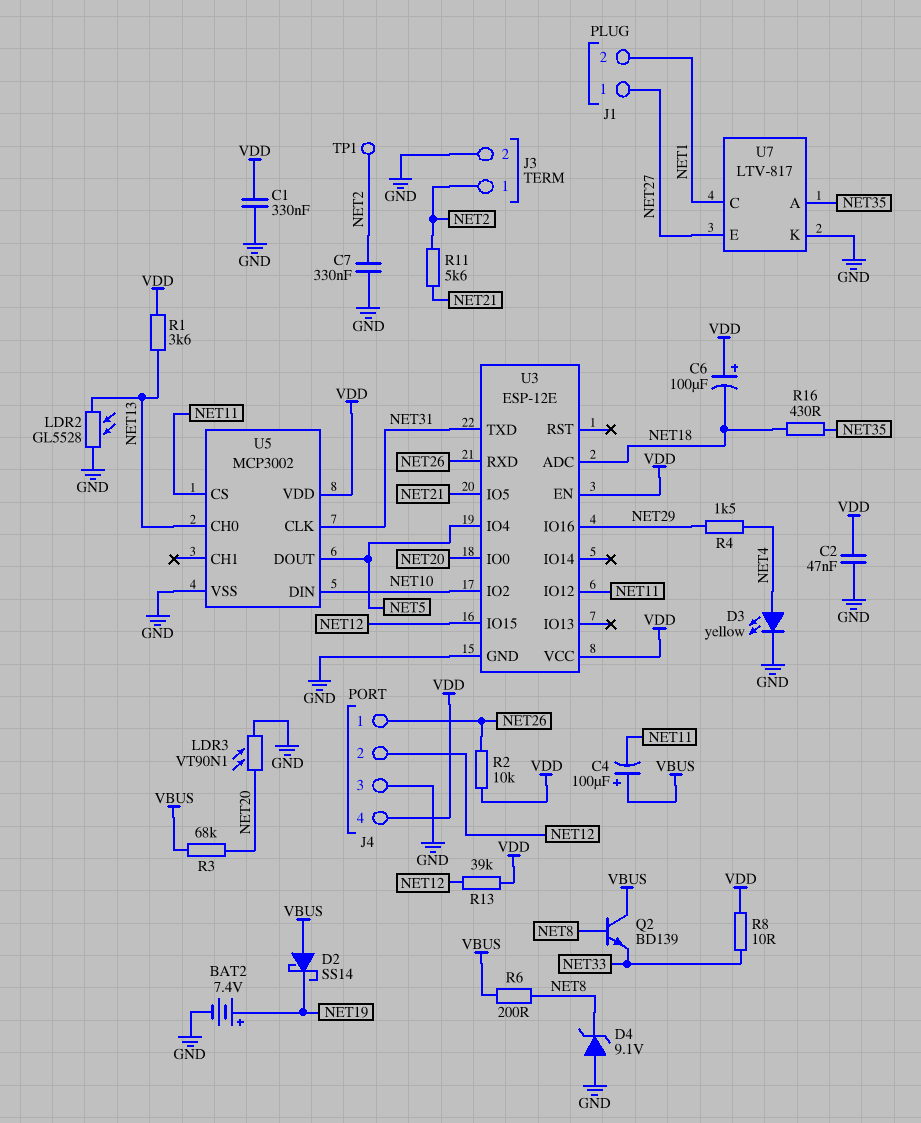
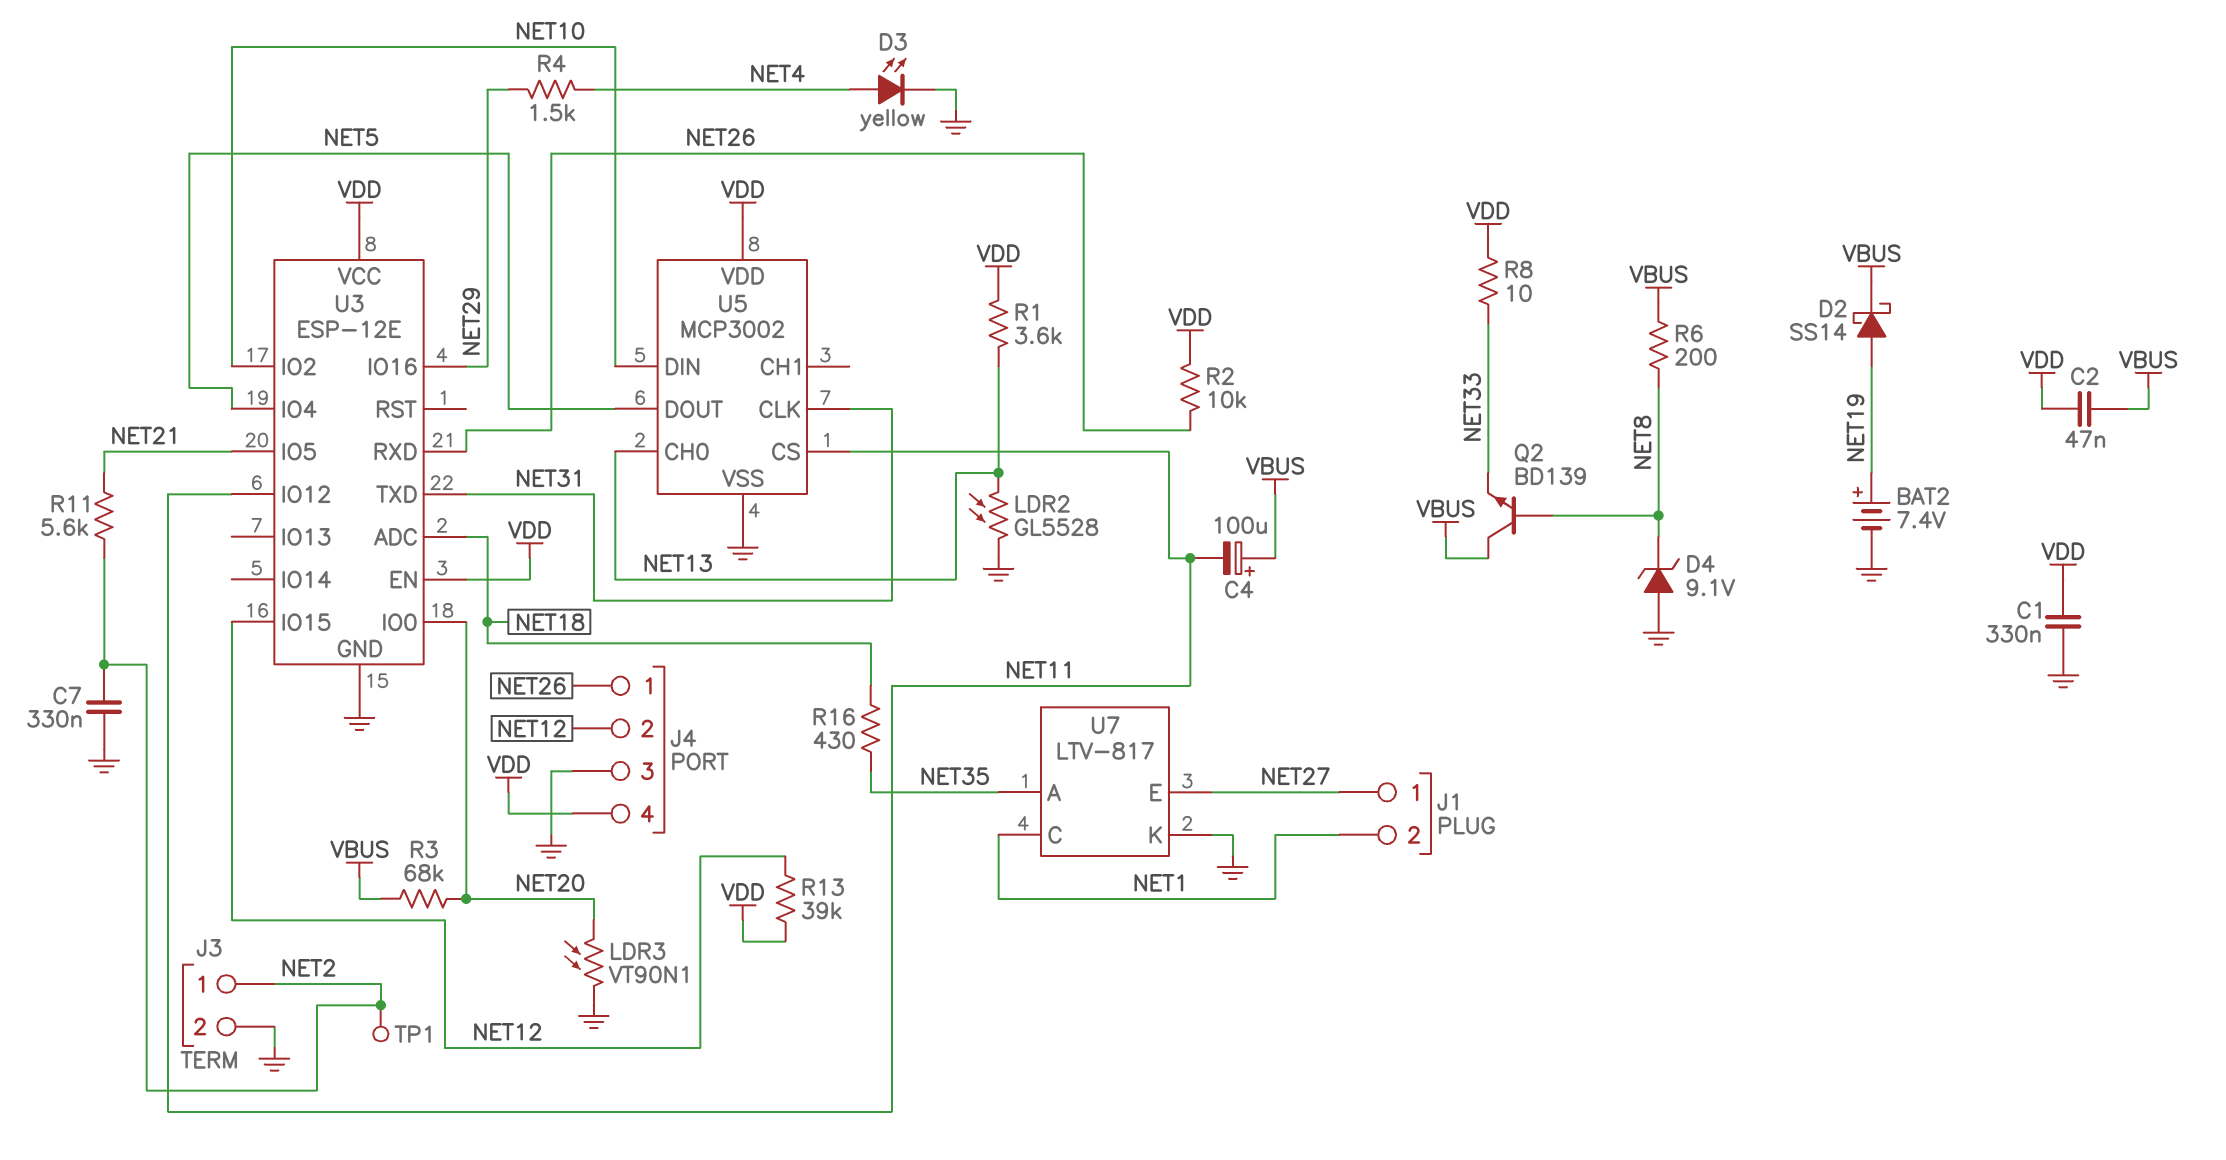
C2: 47nF (GND, VDD) -> 47nF (VBUS, VDD)
C6: 100uF (plus VDD, minus NET18) -> none
D2: schottky SS14 (A VBUS, K NET19) -> schottky SS14 (A NET19, K VBUS)

